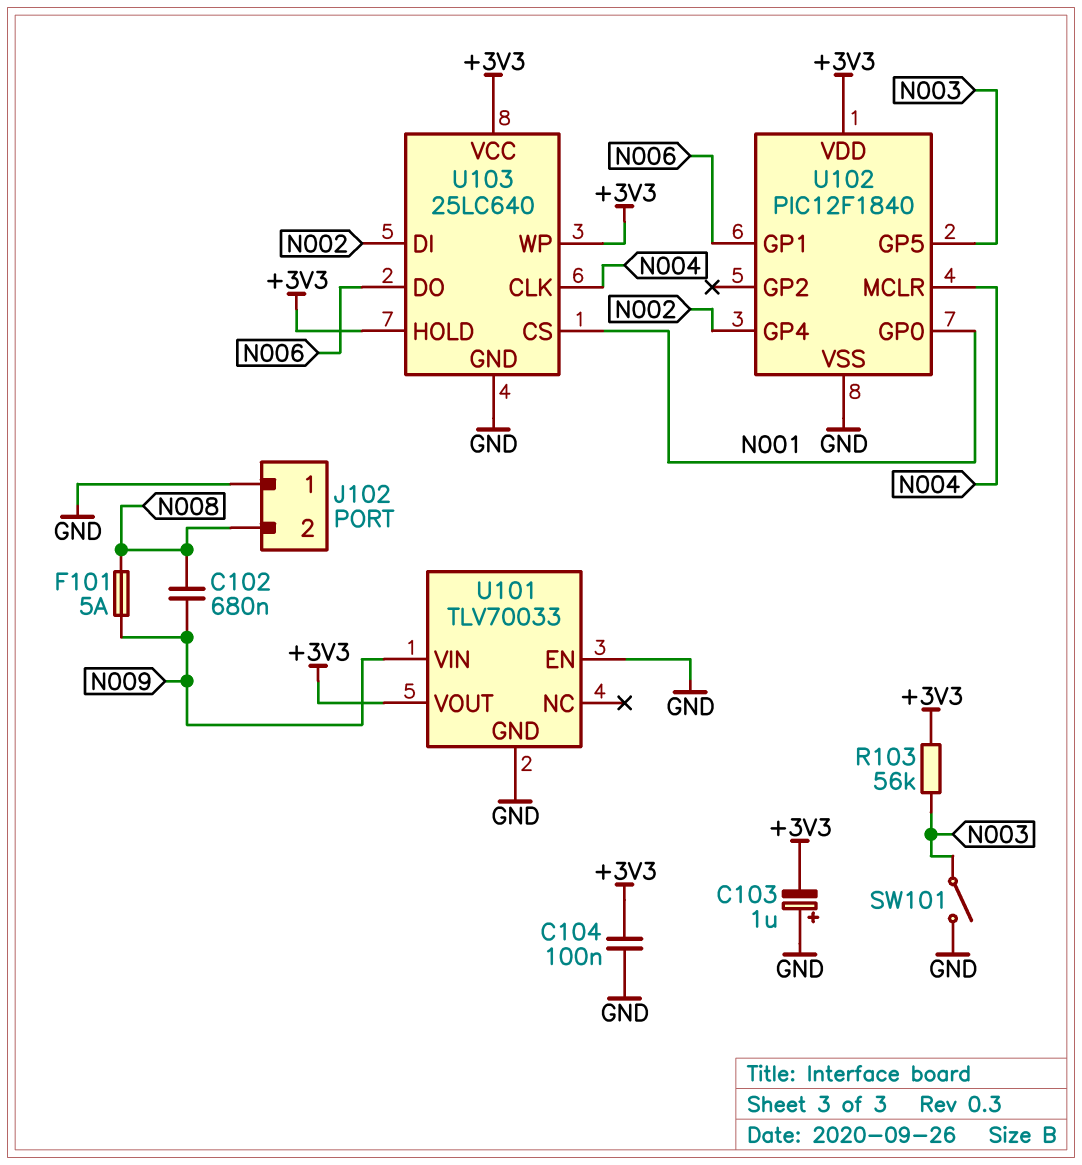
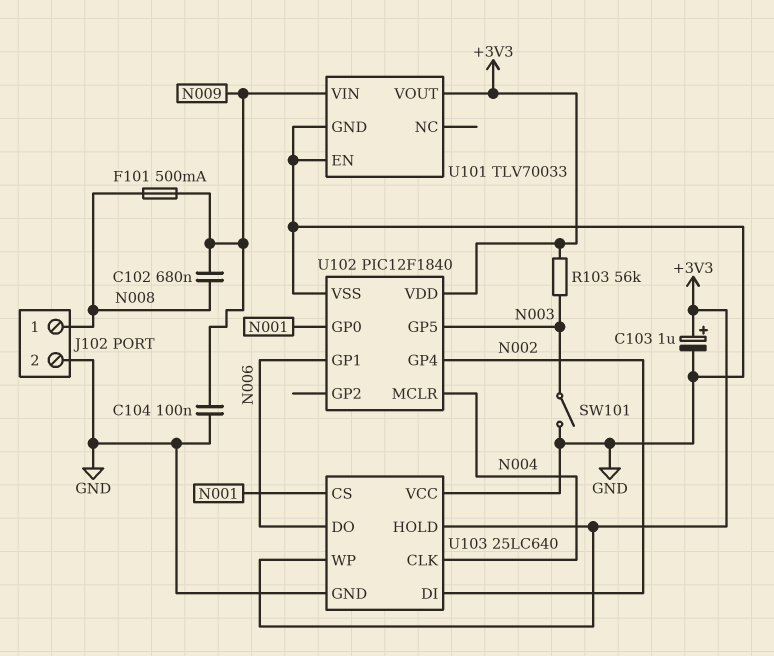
C103: 1uF (plus GND, minus +3V3) -> 1uF (plus +3V3, minus GND)
C104: 100nF (+3V3, GND) -> 100nF (GND, N009)
F101: 5A (N008, N009) -> 500mA (N008, N009)
J102 pin 1: GND -> N008
J102 pin 2: N008 -> GND
U103 pin VCC: +3V3 -> GND

